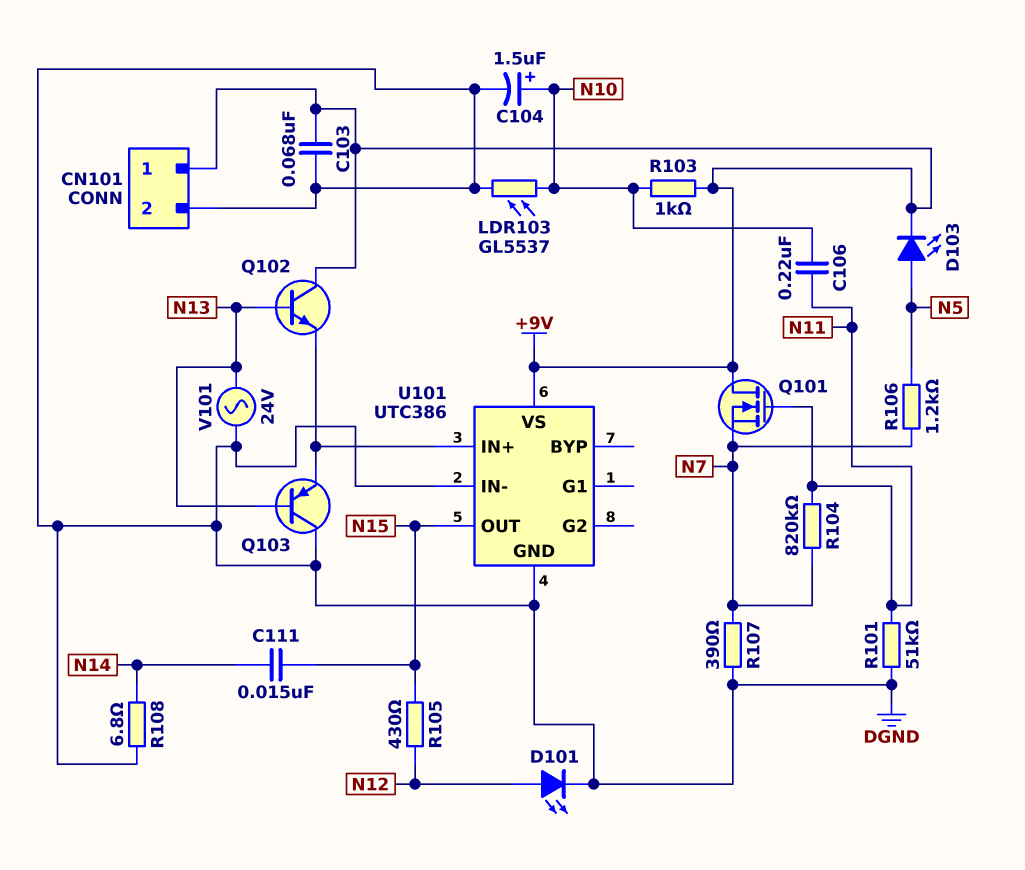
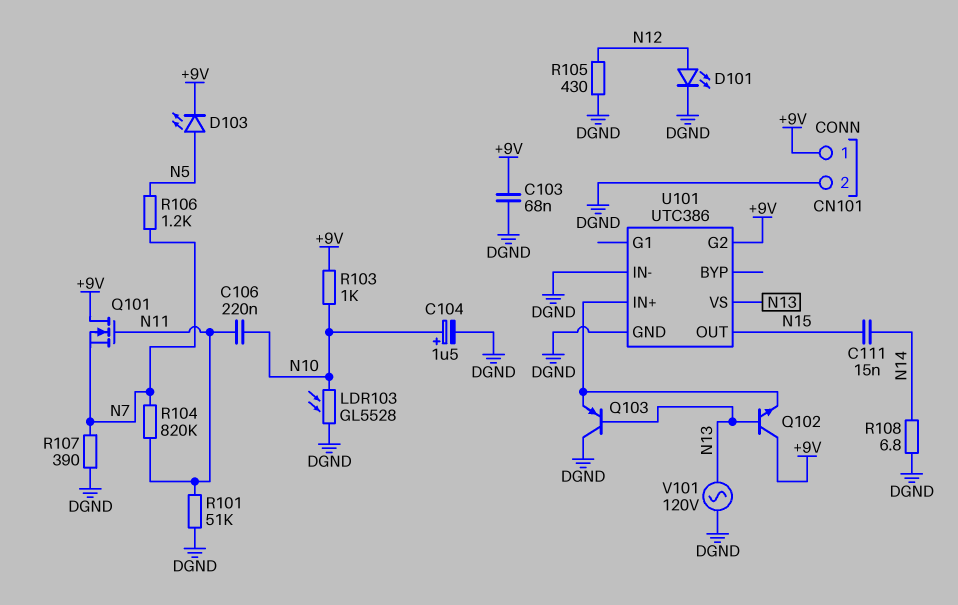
LDR103: GL5537 (DGND, N10) -> GL5528 (DGND, N10)
R105: 430 (N12, N15) -> 430 (DGND, N12)
U101 pin G2: none -> +9V
U101 pin VS: +9V -> N13
V101: AC 24V (DGND, N13) -> AC 120V (DGND, N13)

